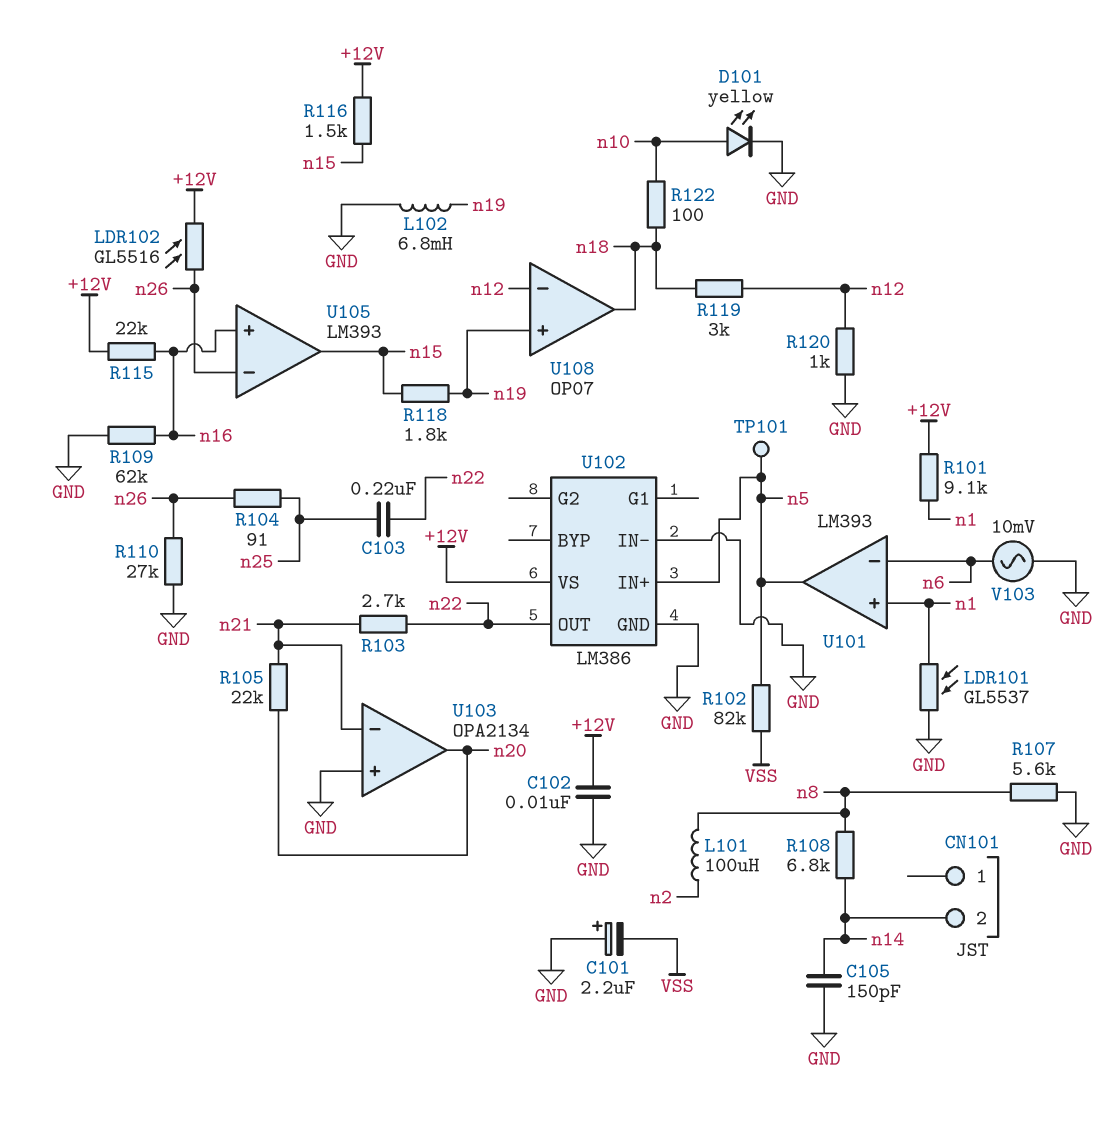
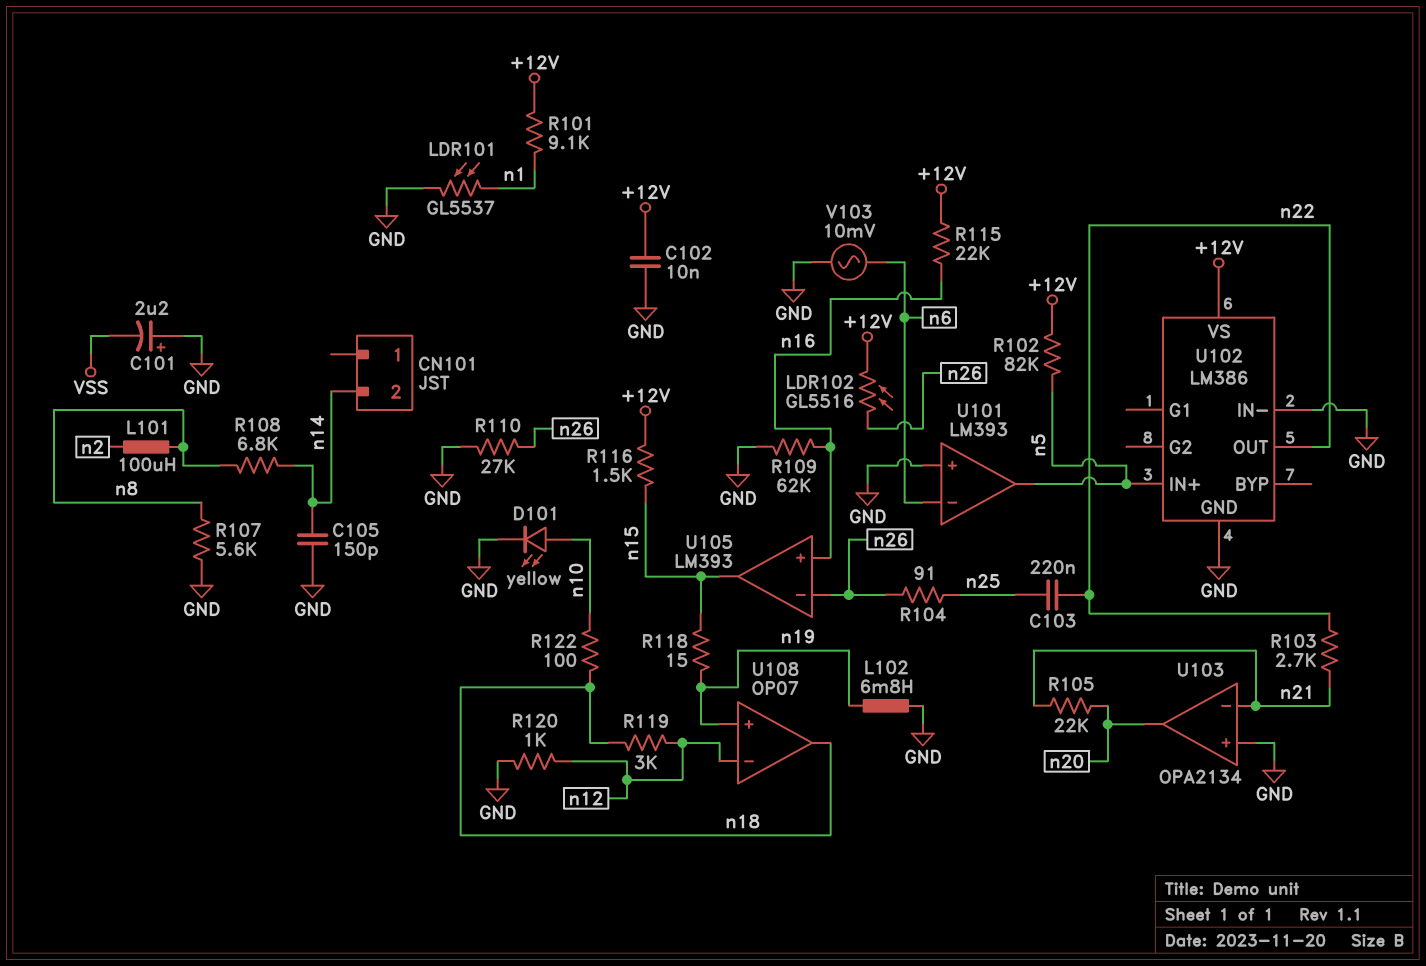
R102: 82k (VSS, n5) -> 82k (+12V, n5)
R118: 1.8k (n15, n19) -> 15 (n15, n19)
TP101: test point (n5) -> none
U101 pin in+: n1 -> GND

